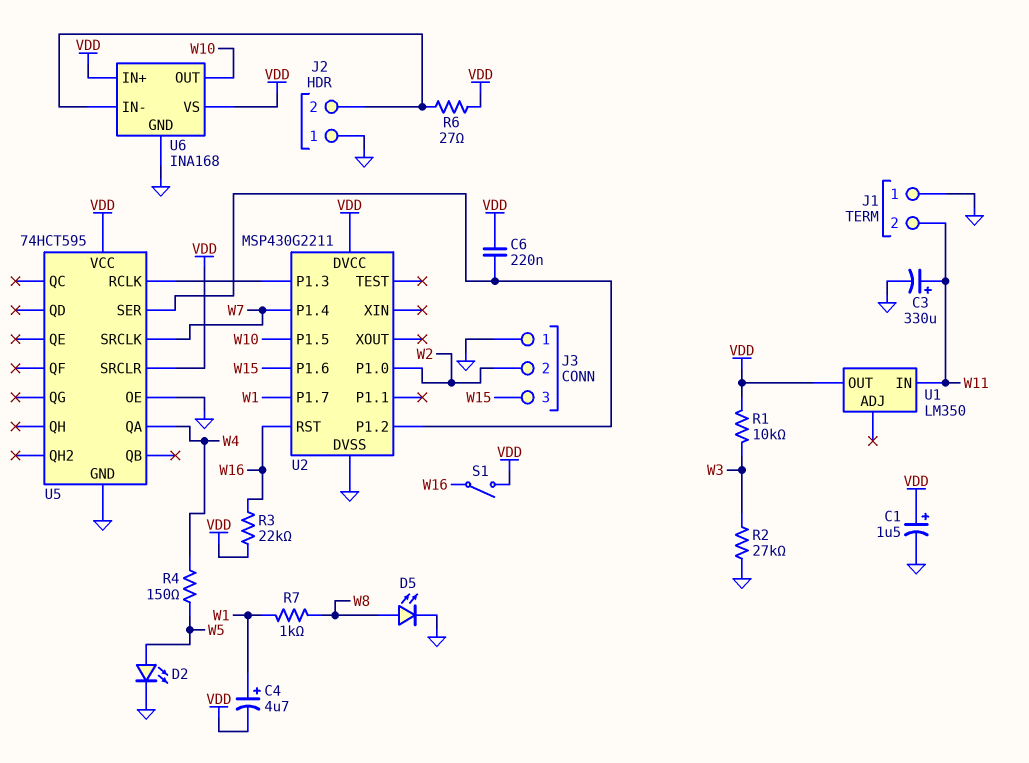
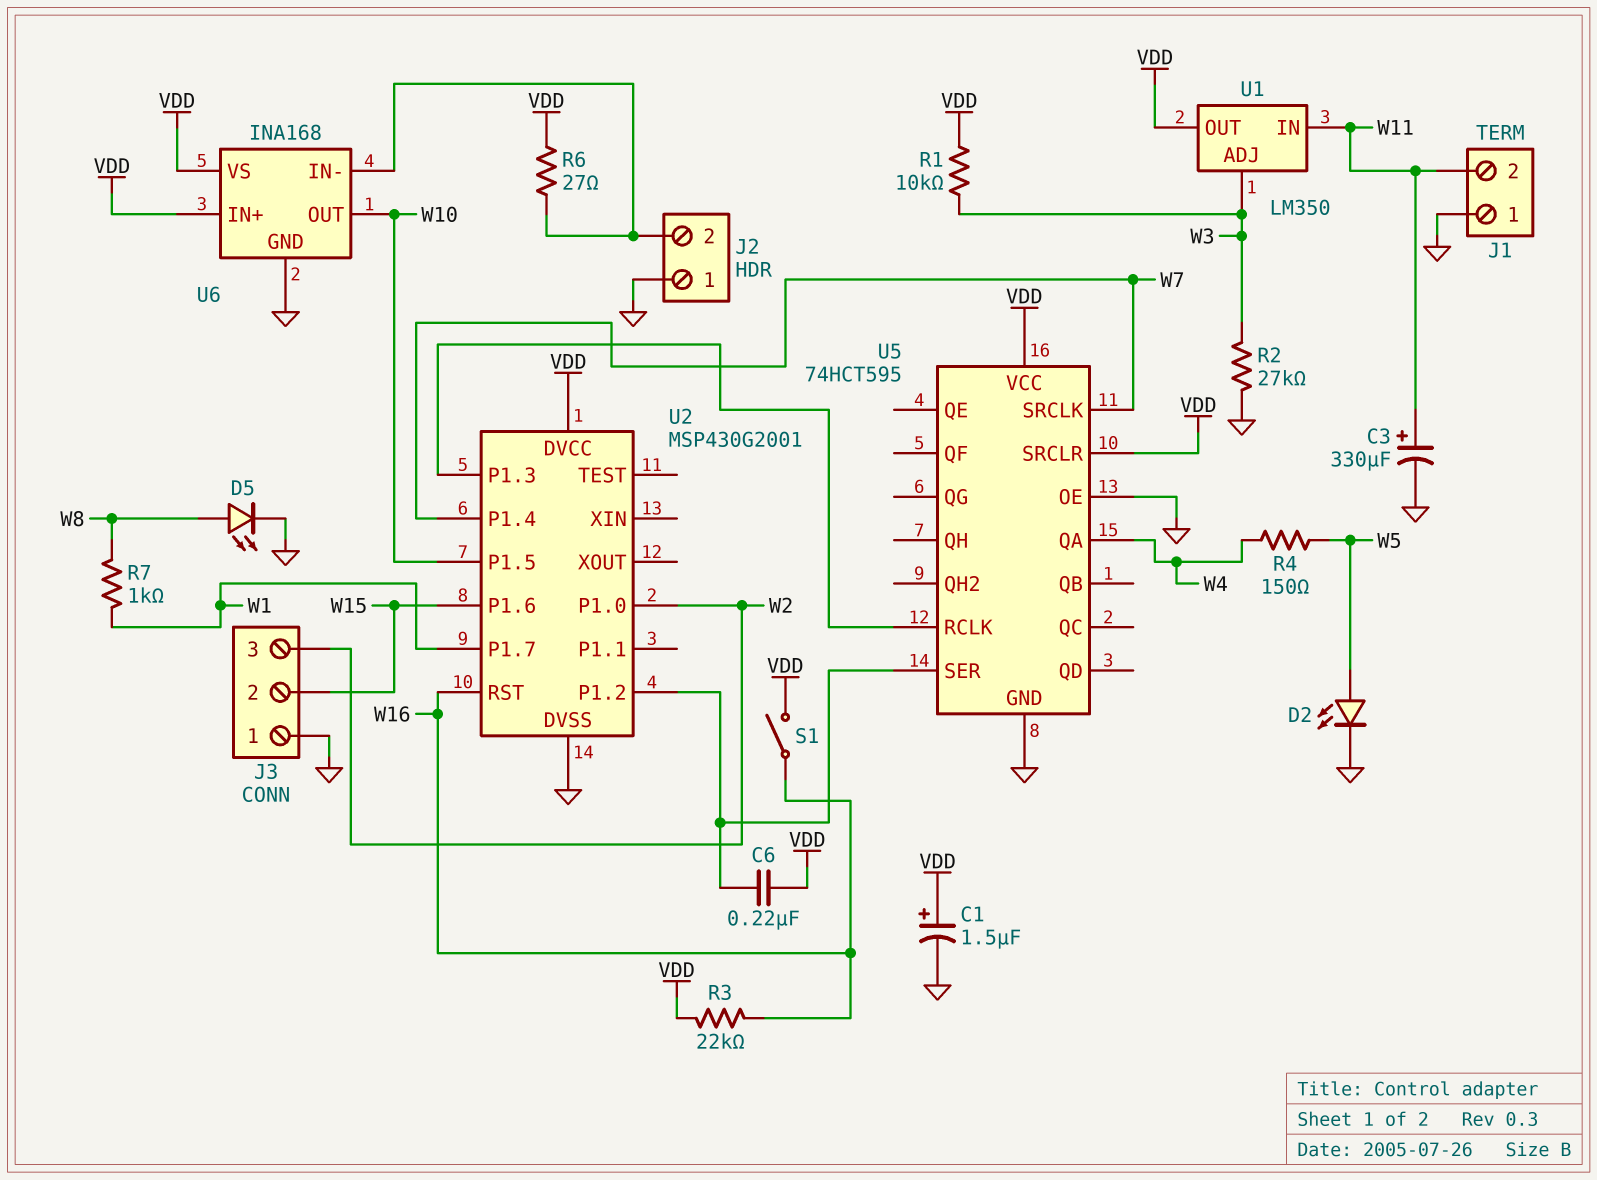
C4: 4.7uF (plus W1, minus VDD) -> none
J3 pin 2: W2 -> W15
J3 pin 3: W15 -> W2
U1 pin ADJ: none -> W3
U2: MSP430G2211 -> MSP430G2001

